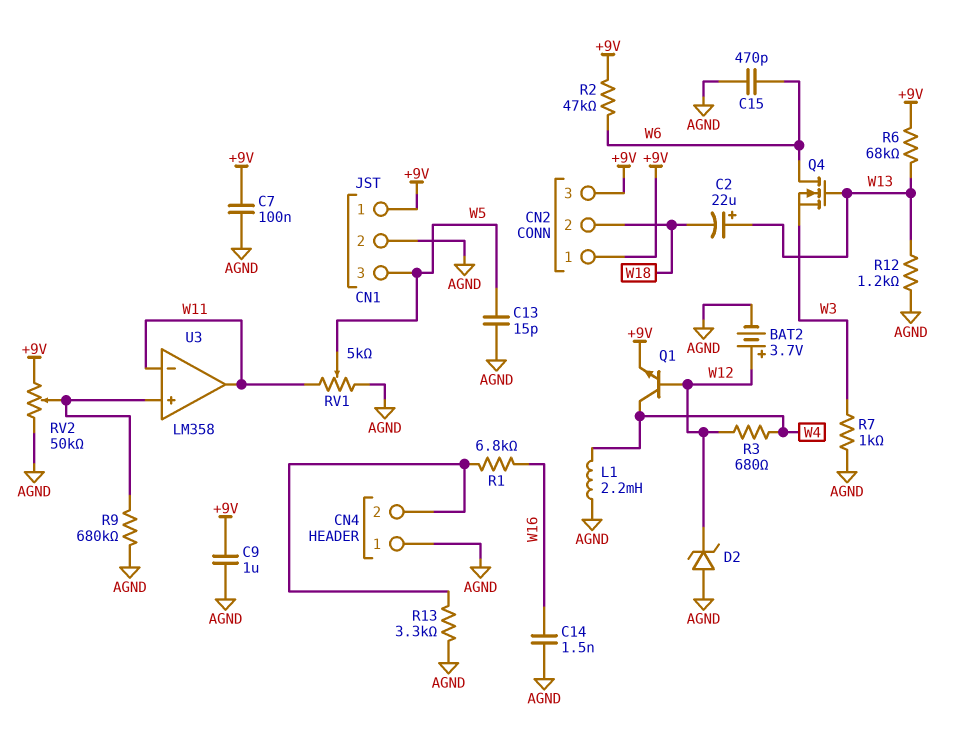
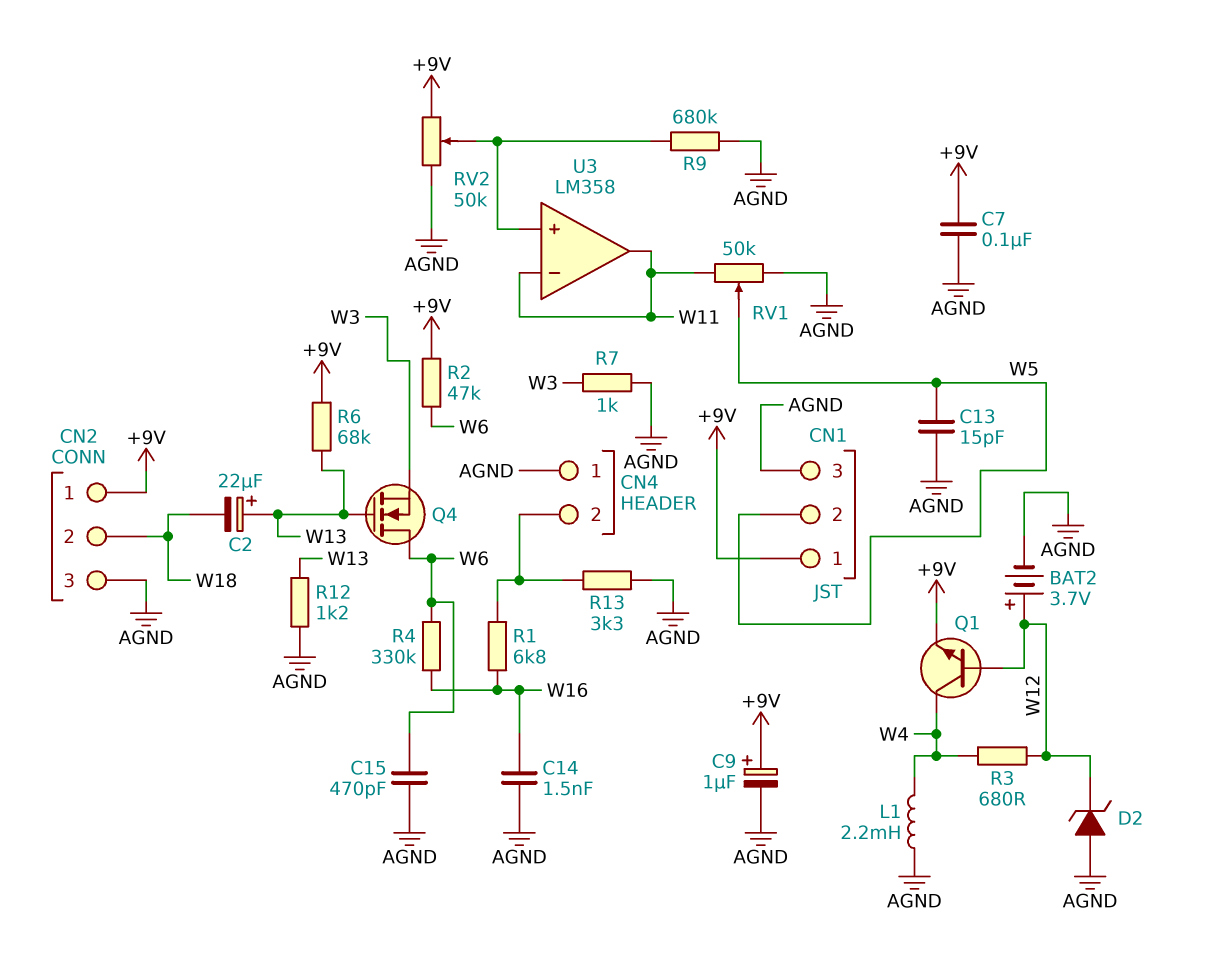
C9: 1uF (+9V, AGND) -> 1uF (plus +9V, minus AGND)
CN1 pin 2: AGND -> W5
CN1 pin 3: W5 -> AGND
CN2 pin 3: +9V -> AGND
R4: none -> 330k (W6, W16)
RV1: 5k (AGND, W11, wiper W5) -> 50k (AGND, W11, wiper W5)

